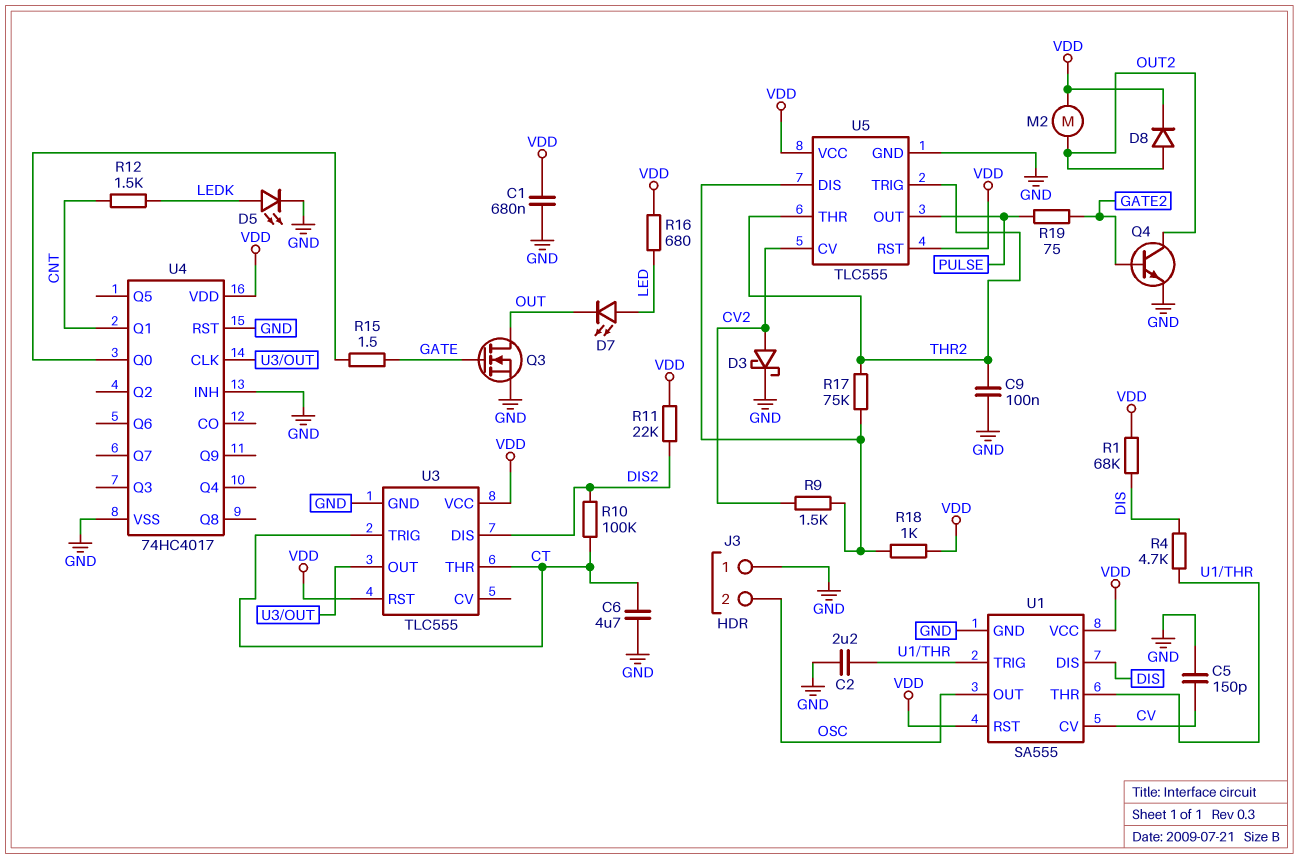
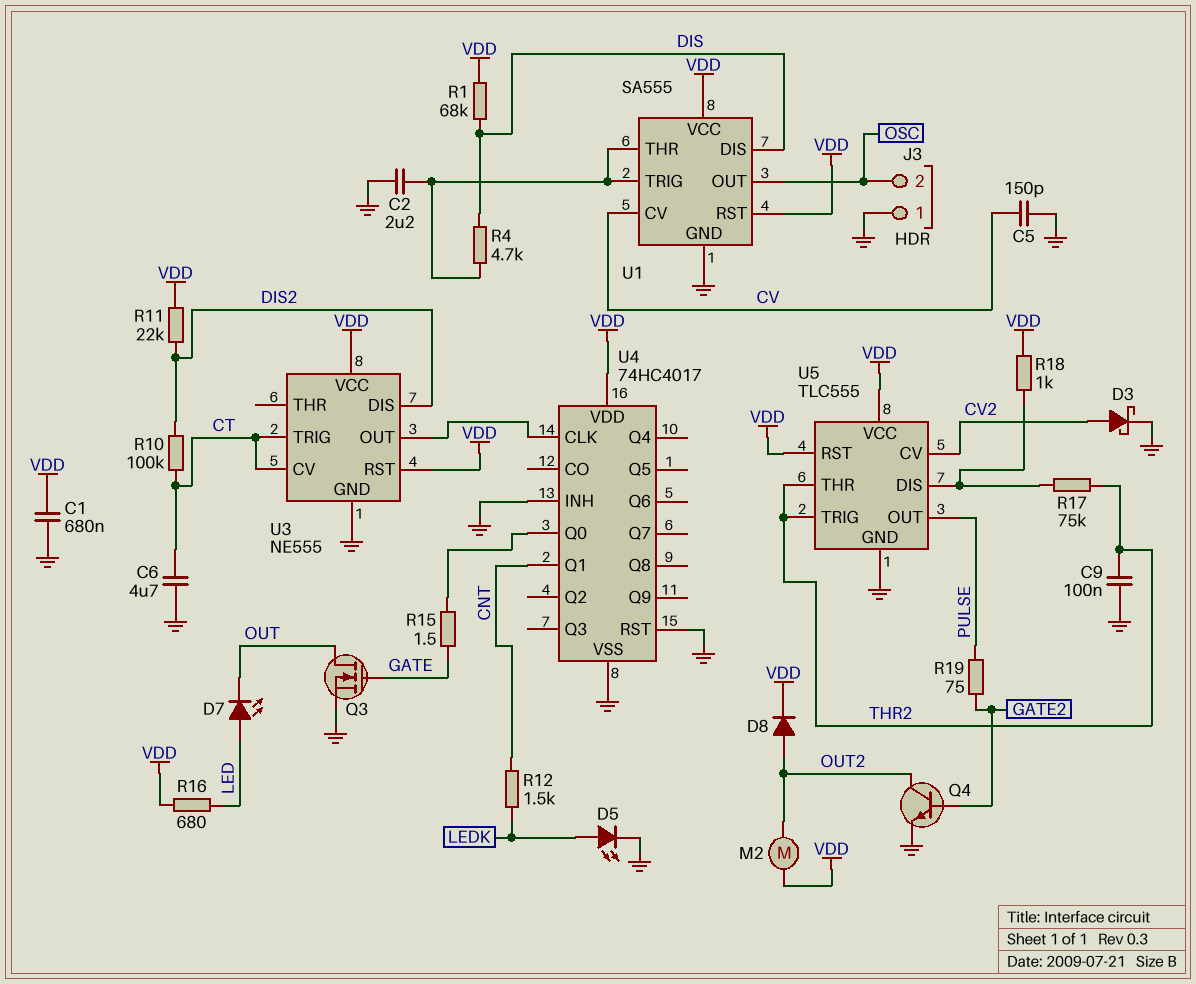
R9: 1.5k (CV2, U5/DIS) -> none
U3: TLC555 -> NE555
U3 pin CV: none -> CT
U3 pin THR: CT -> none

